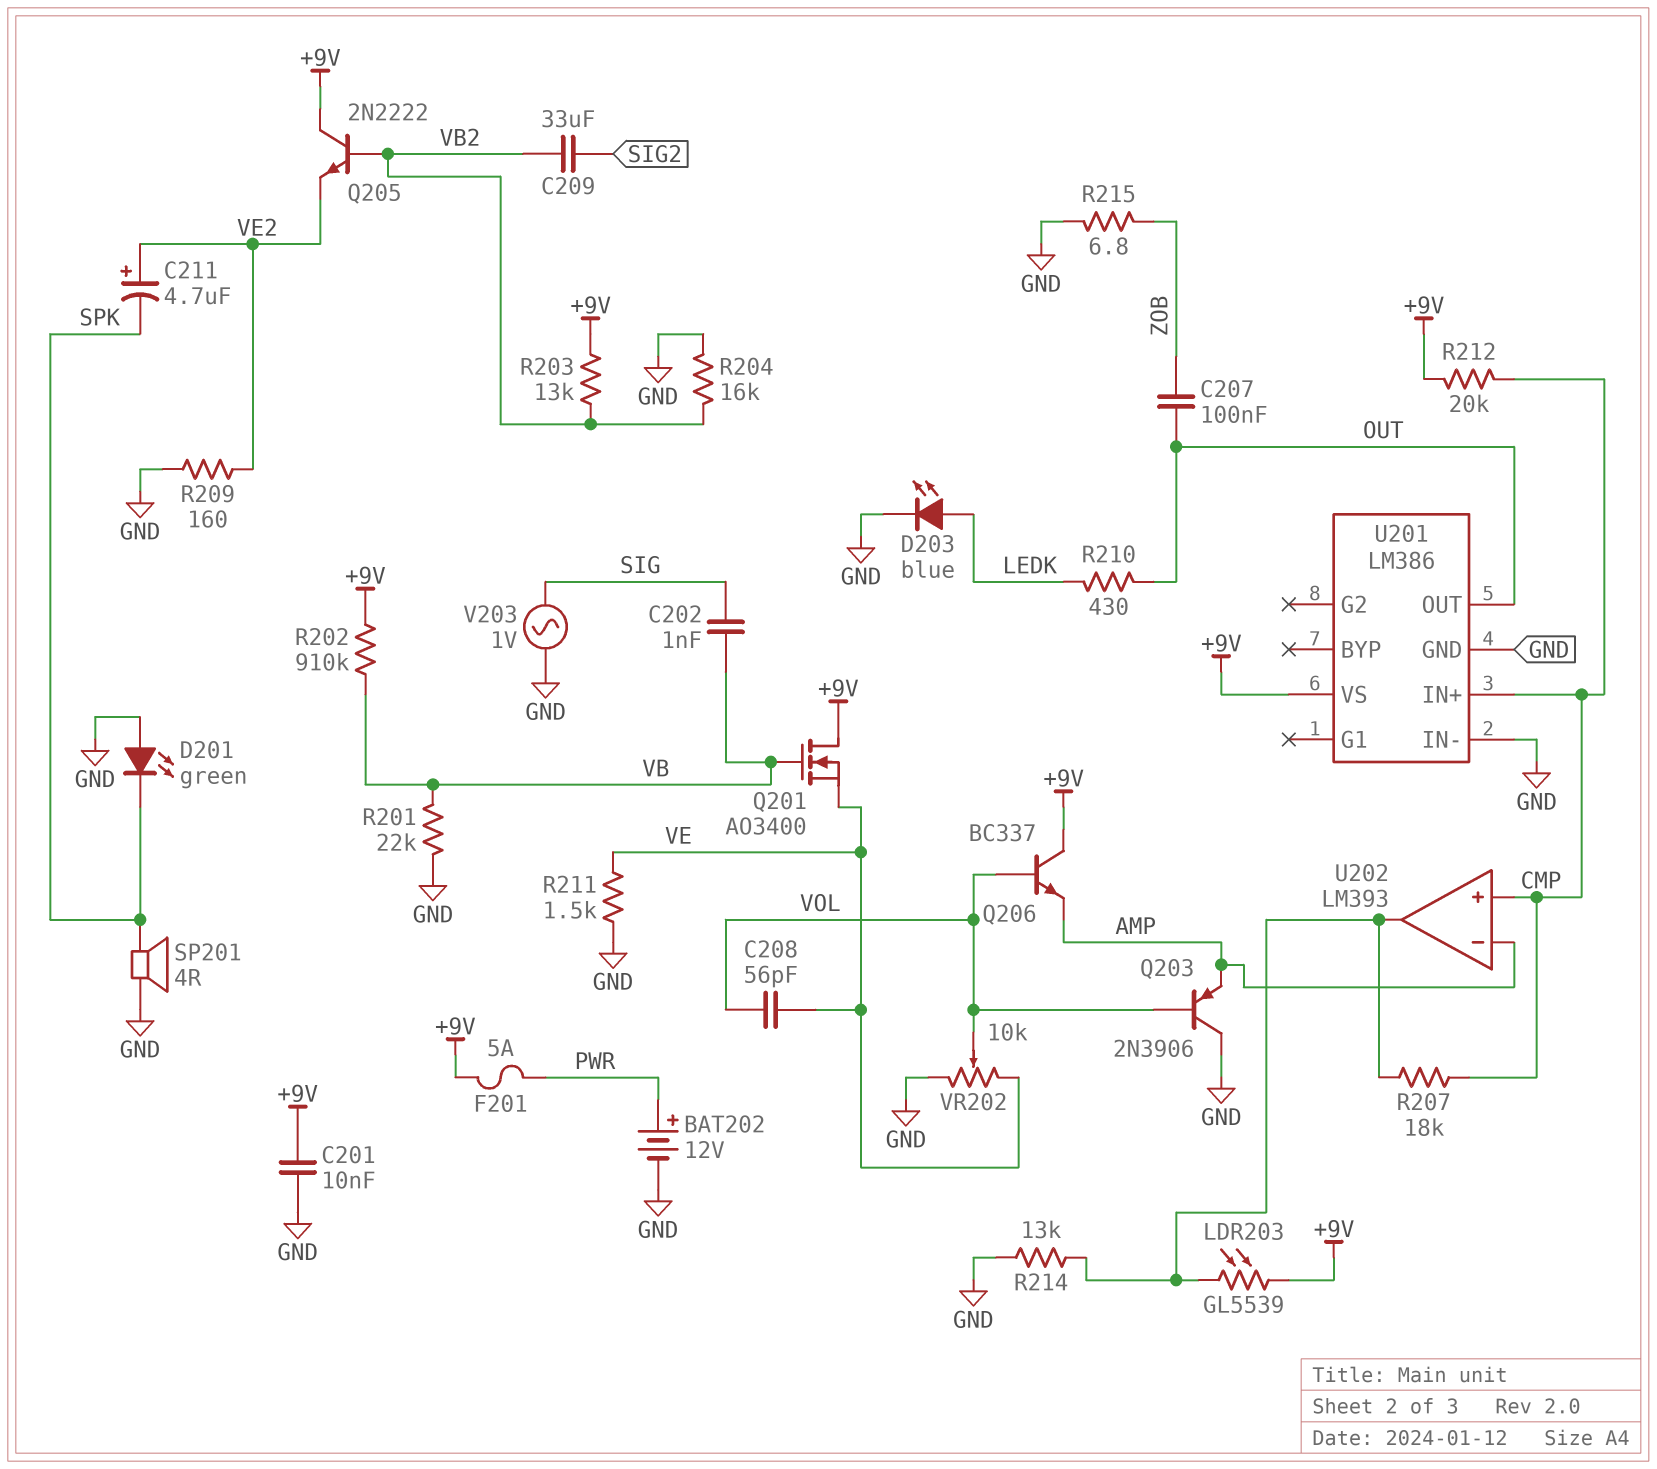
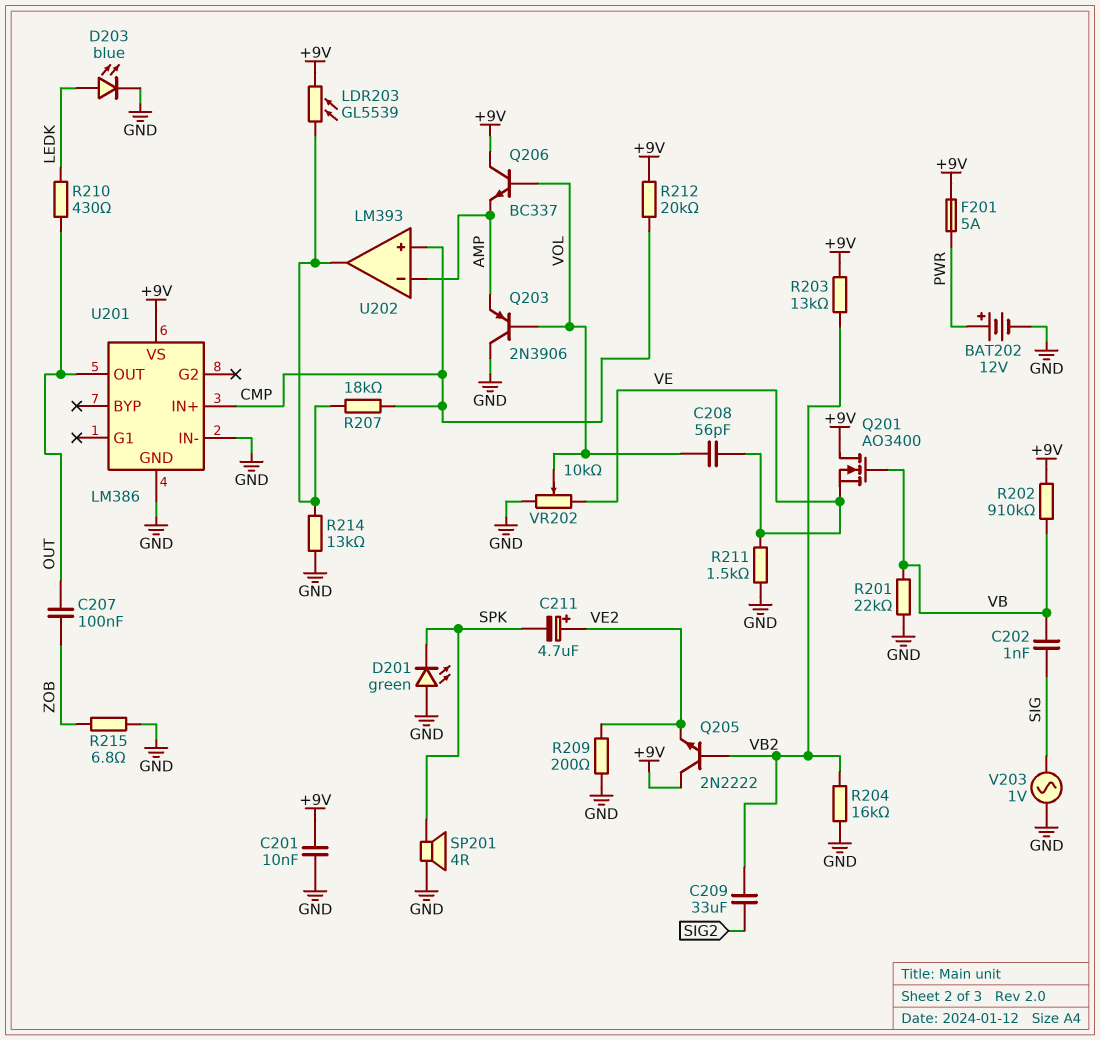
R209: 160 (GND, VE2) -> 200 (GND, VE2)

